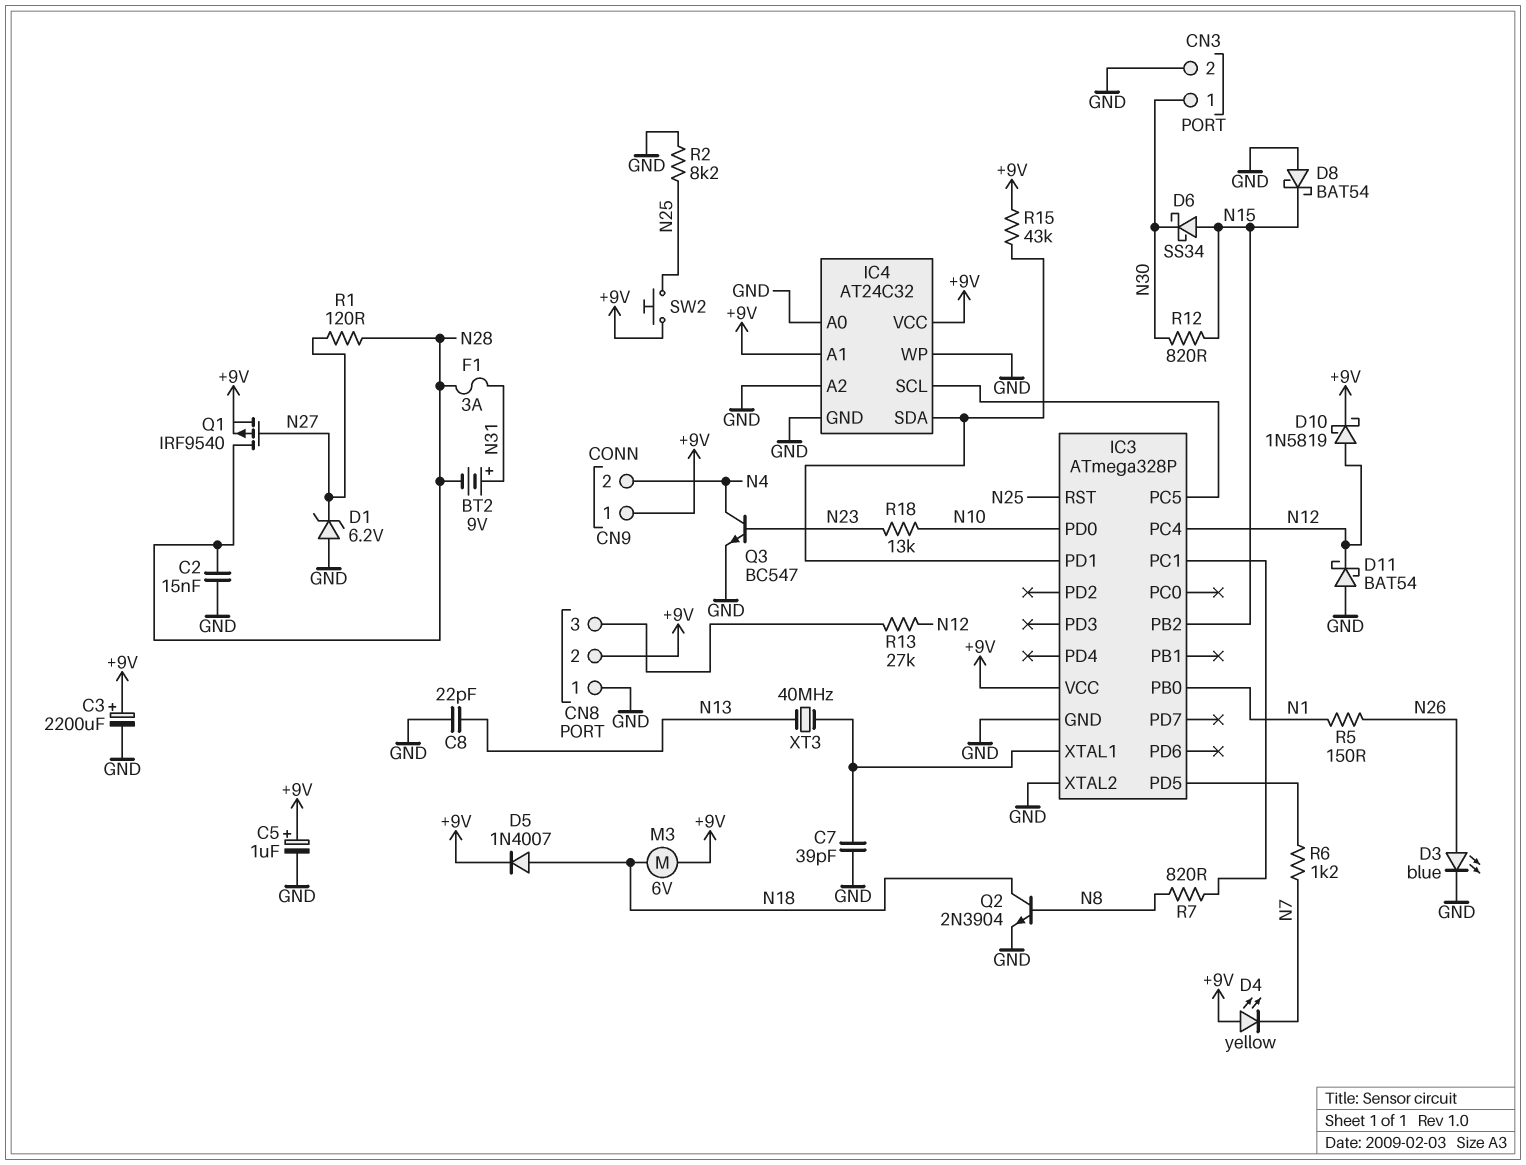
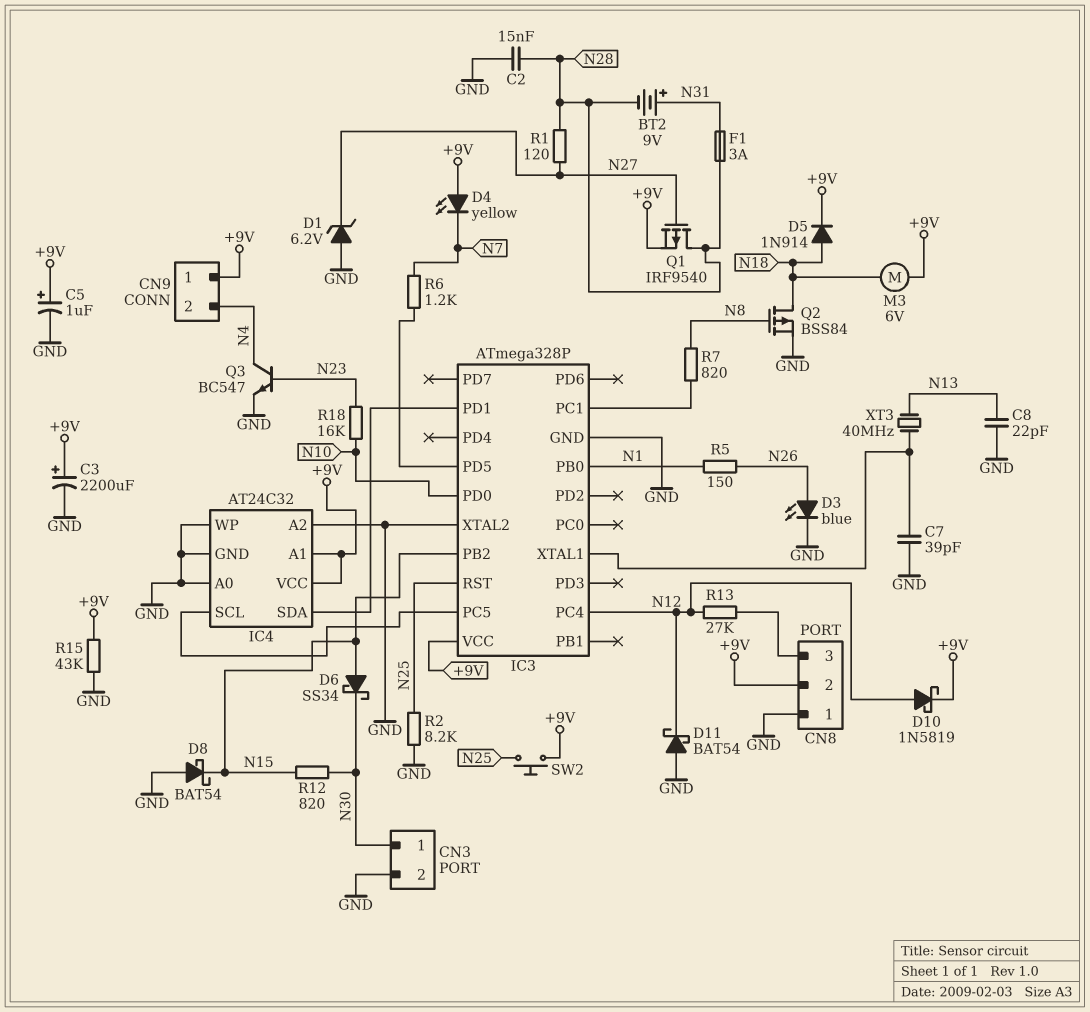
D5: diode 1N4007 (A N18, K +9V) -> diode 1N914 (A N18, K +9V)
Q2: NPN 2N3904 (B N8, C N18, E GND) -> PMOS BSS84 (G N8, D N18, S GND)
R15: 43k (+9V, IC3/PD1) -> 43k (+9V, GND)
R18: 13k (N10, N23) -> 16k (N10, N23)

